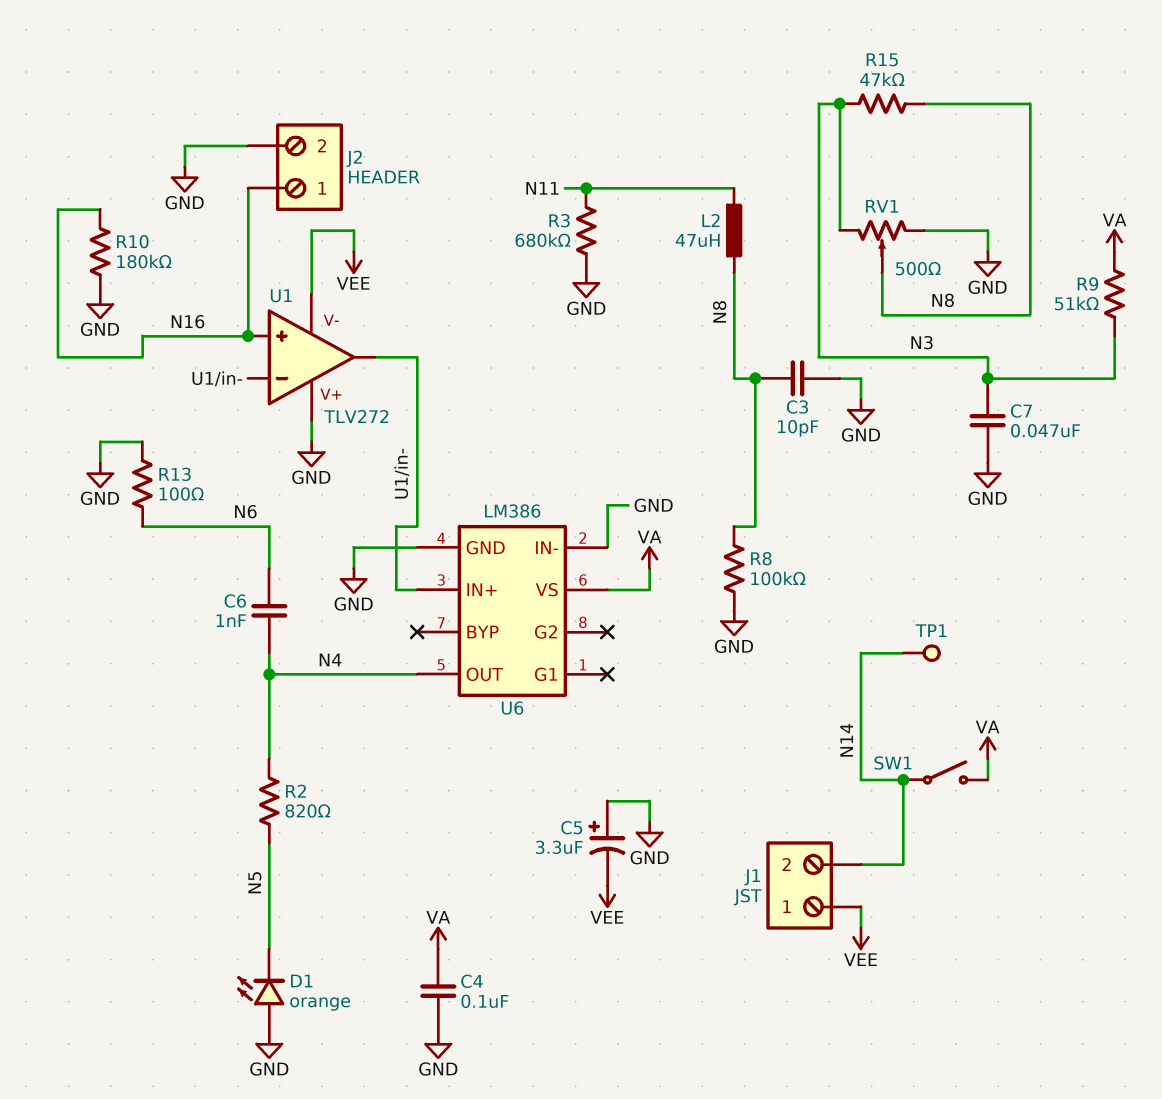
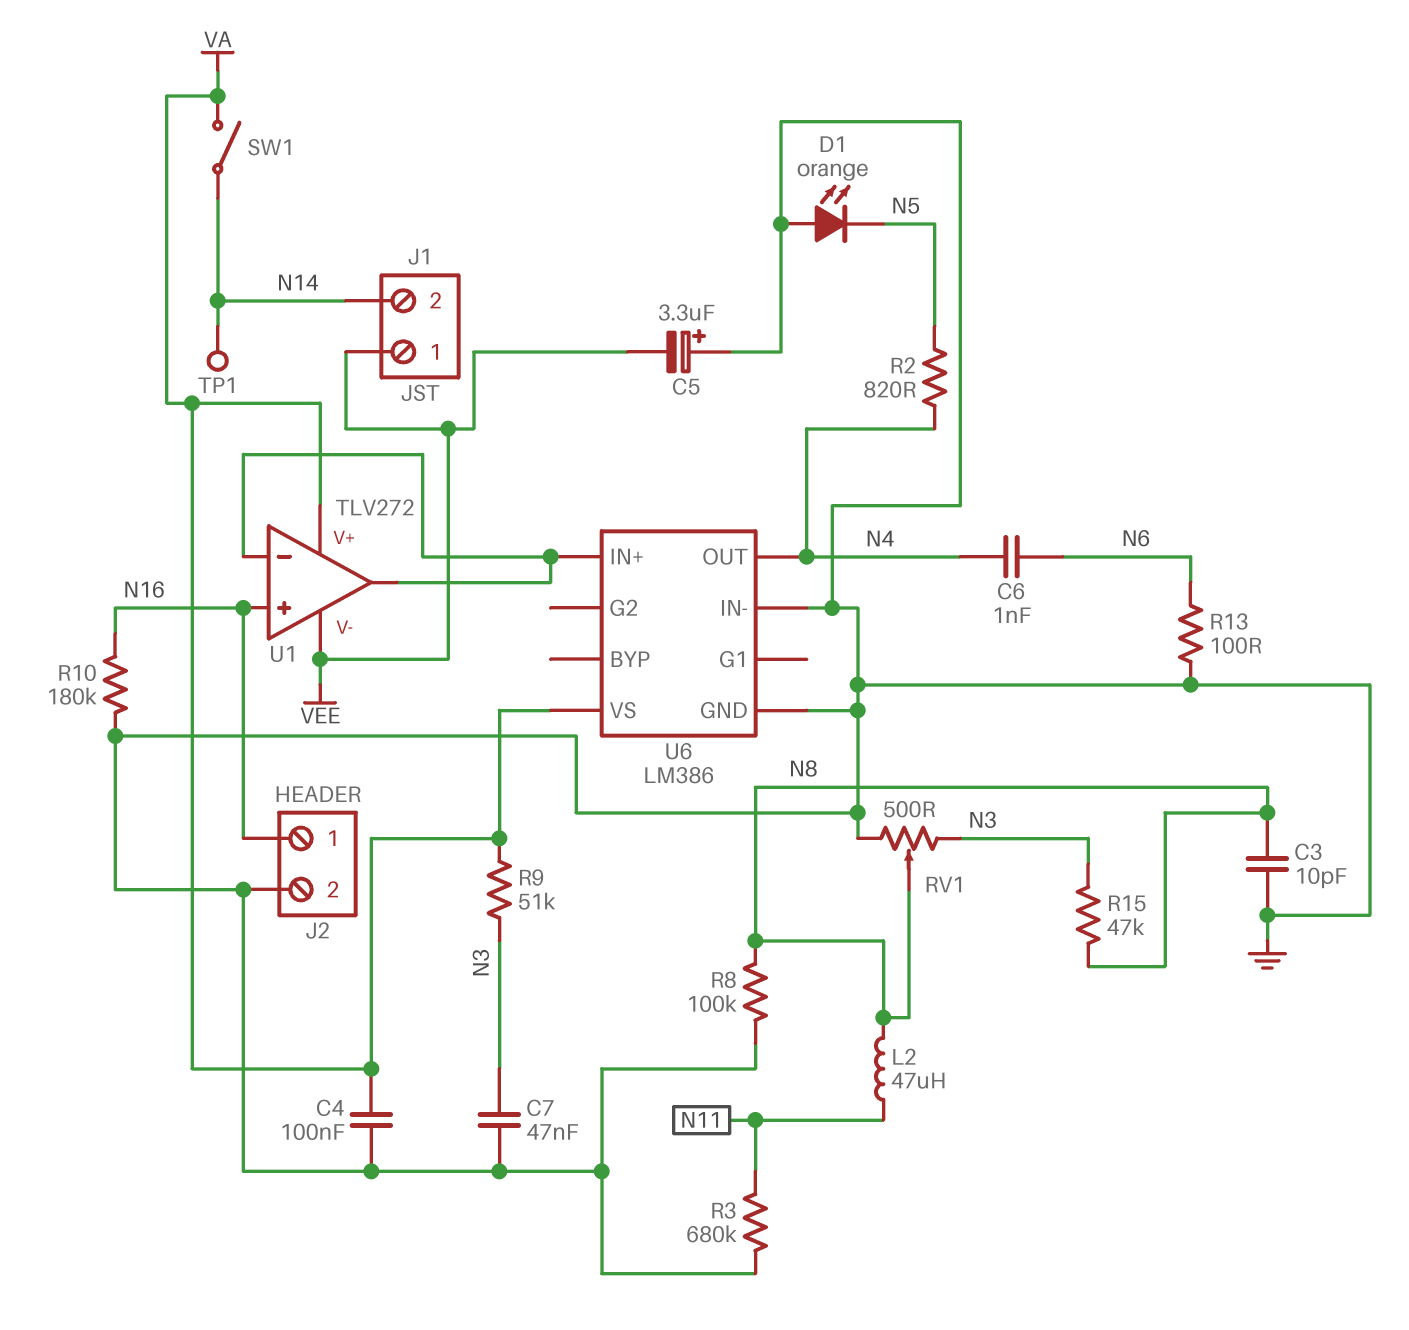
U1 pin V+: GND -> VA

